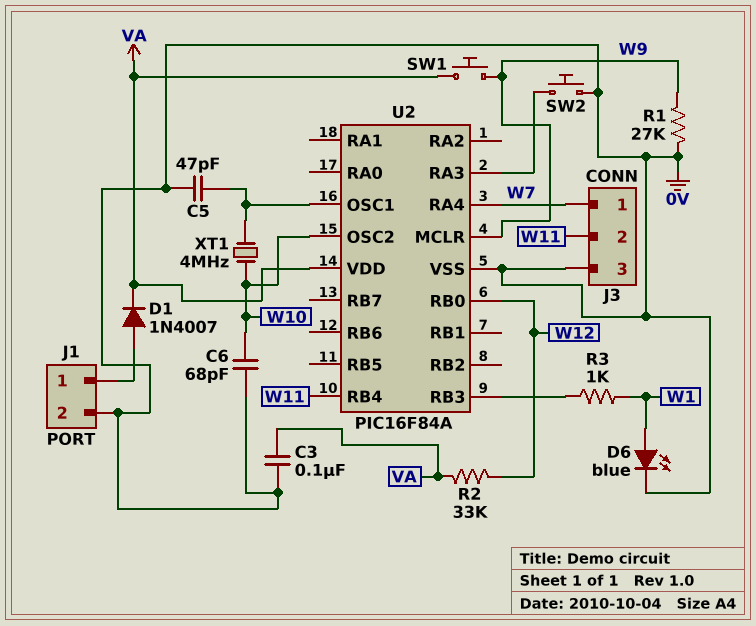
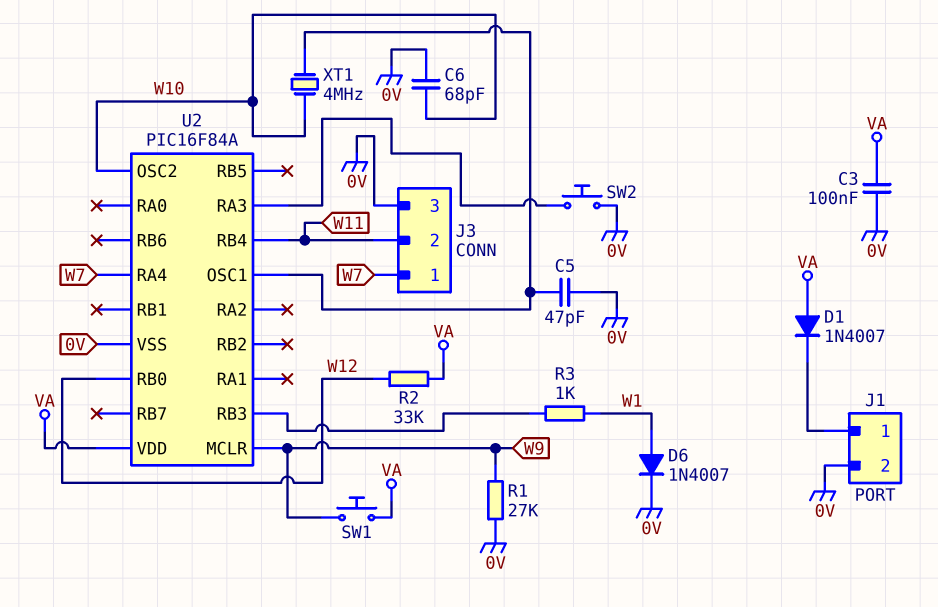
D1: diode 1N4007 (A J1/1, K VA) -> diode 1N4007 (A VA, K J1/1)
D6: LED blue (A W1, K 0V) -> diode 1N4007 (A W1, K 0V)

